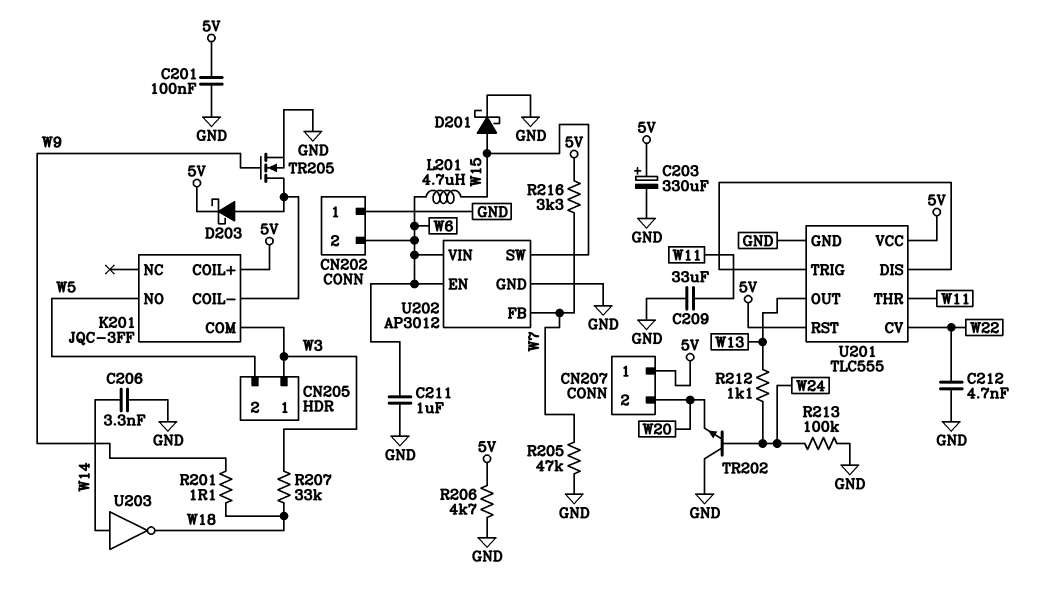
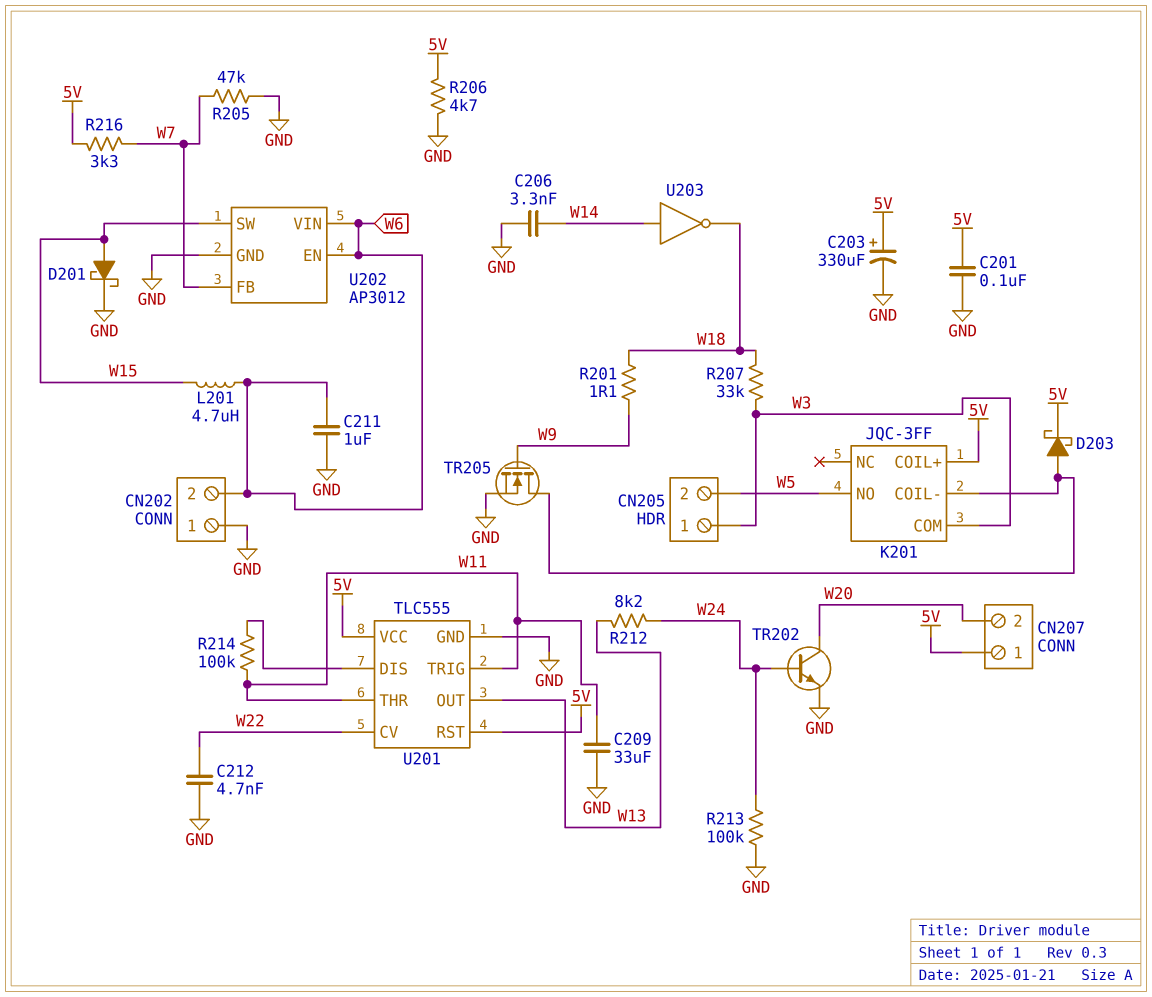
R212: 1.1k (W13, W24) -> 8.2k (W13, W24)
R214: none -> 100k (U201/DIS, W11)
TR202: NPN (B W24, C GND, E W20) -> NPN (B W24, C W20, E GND)
U201 pin TRIG: U201/DIS -> W11

